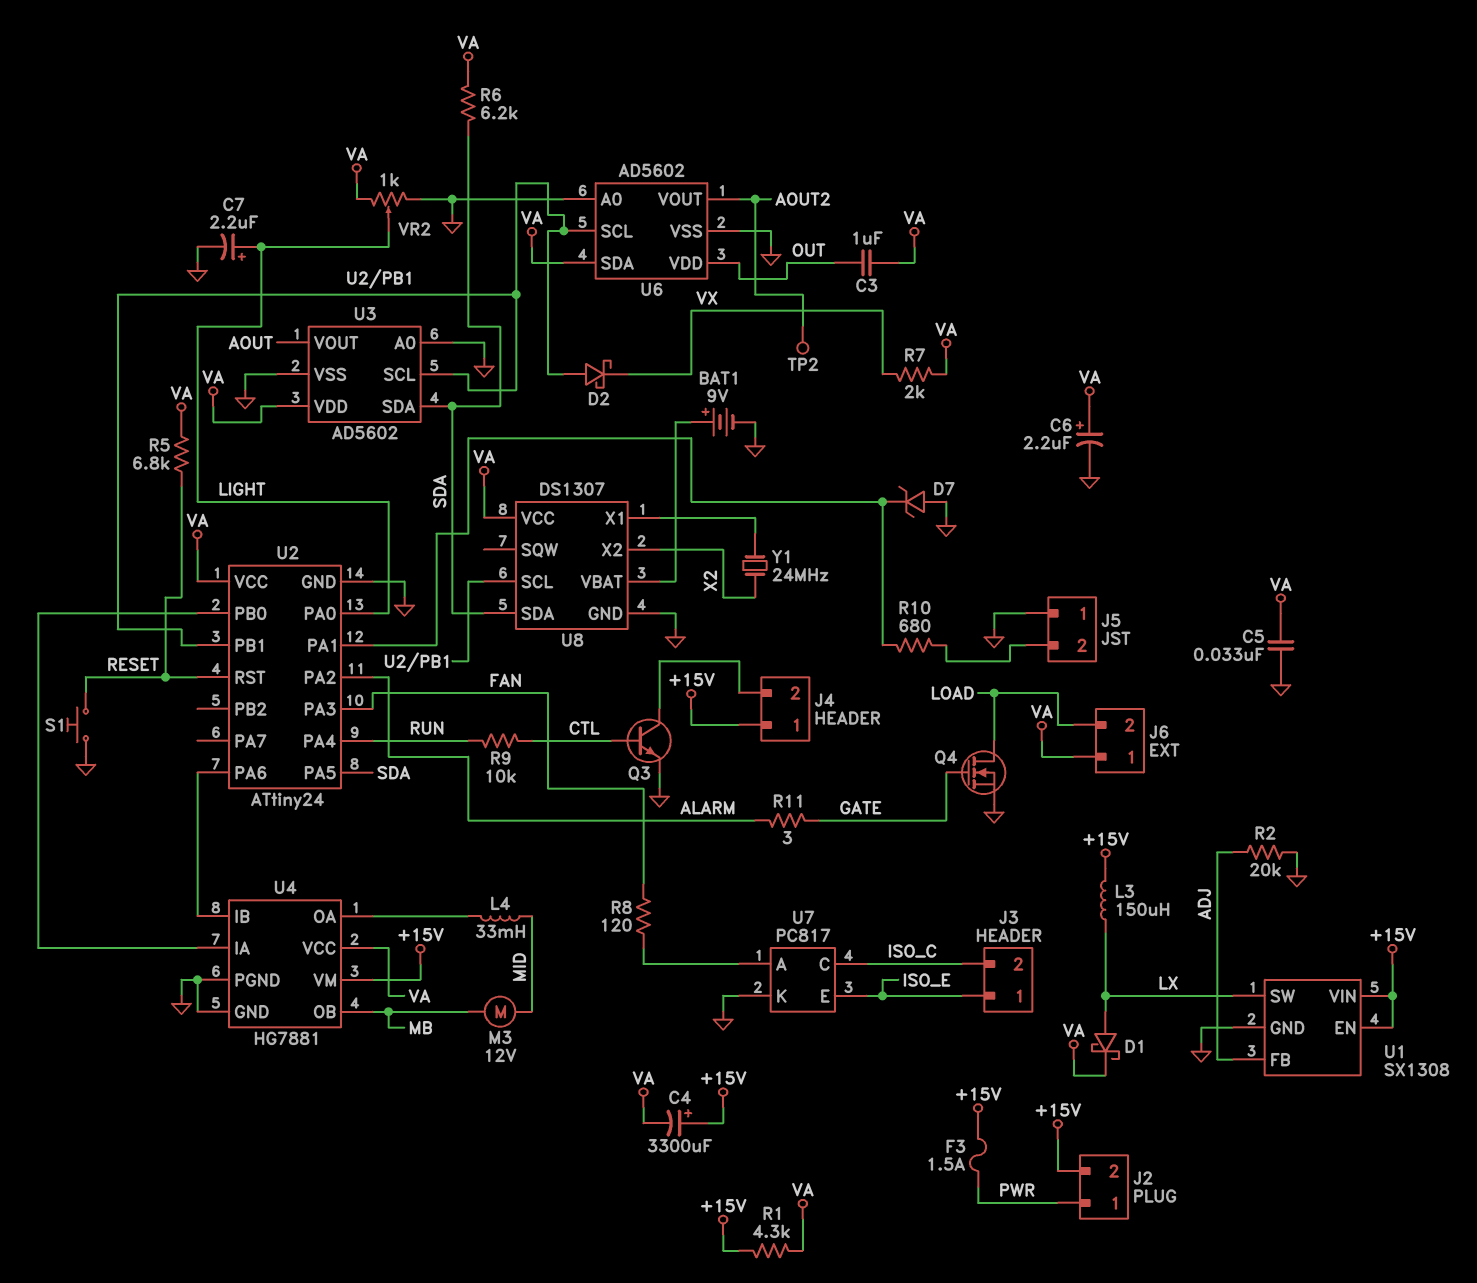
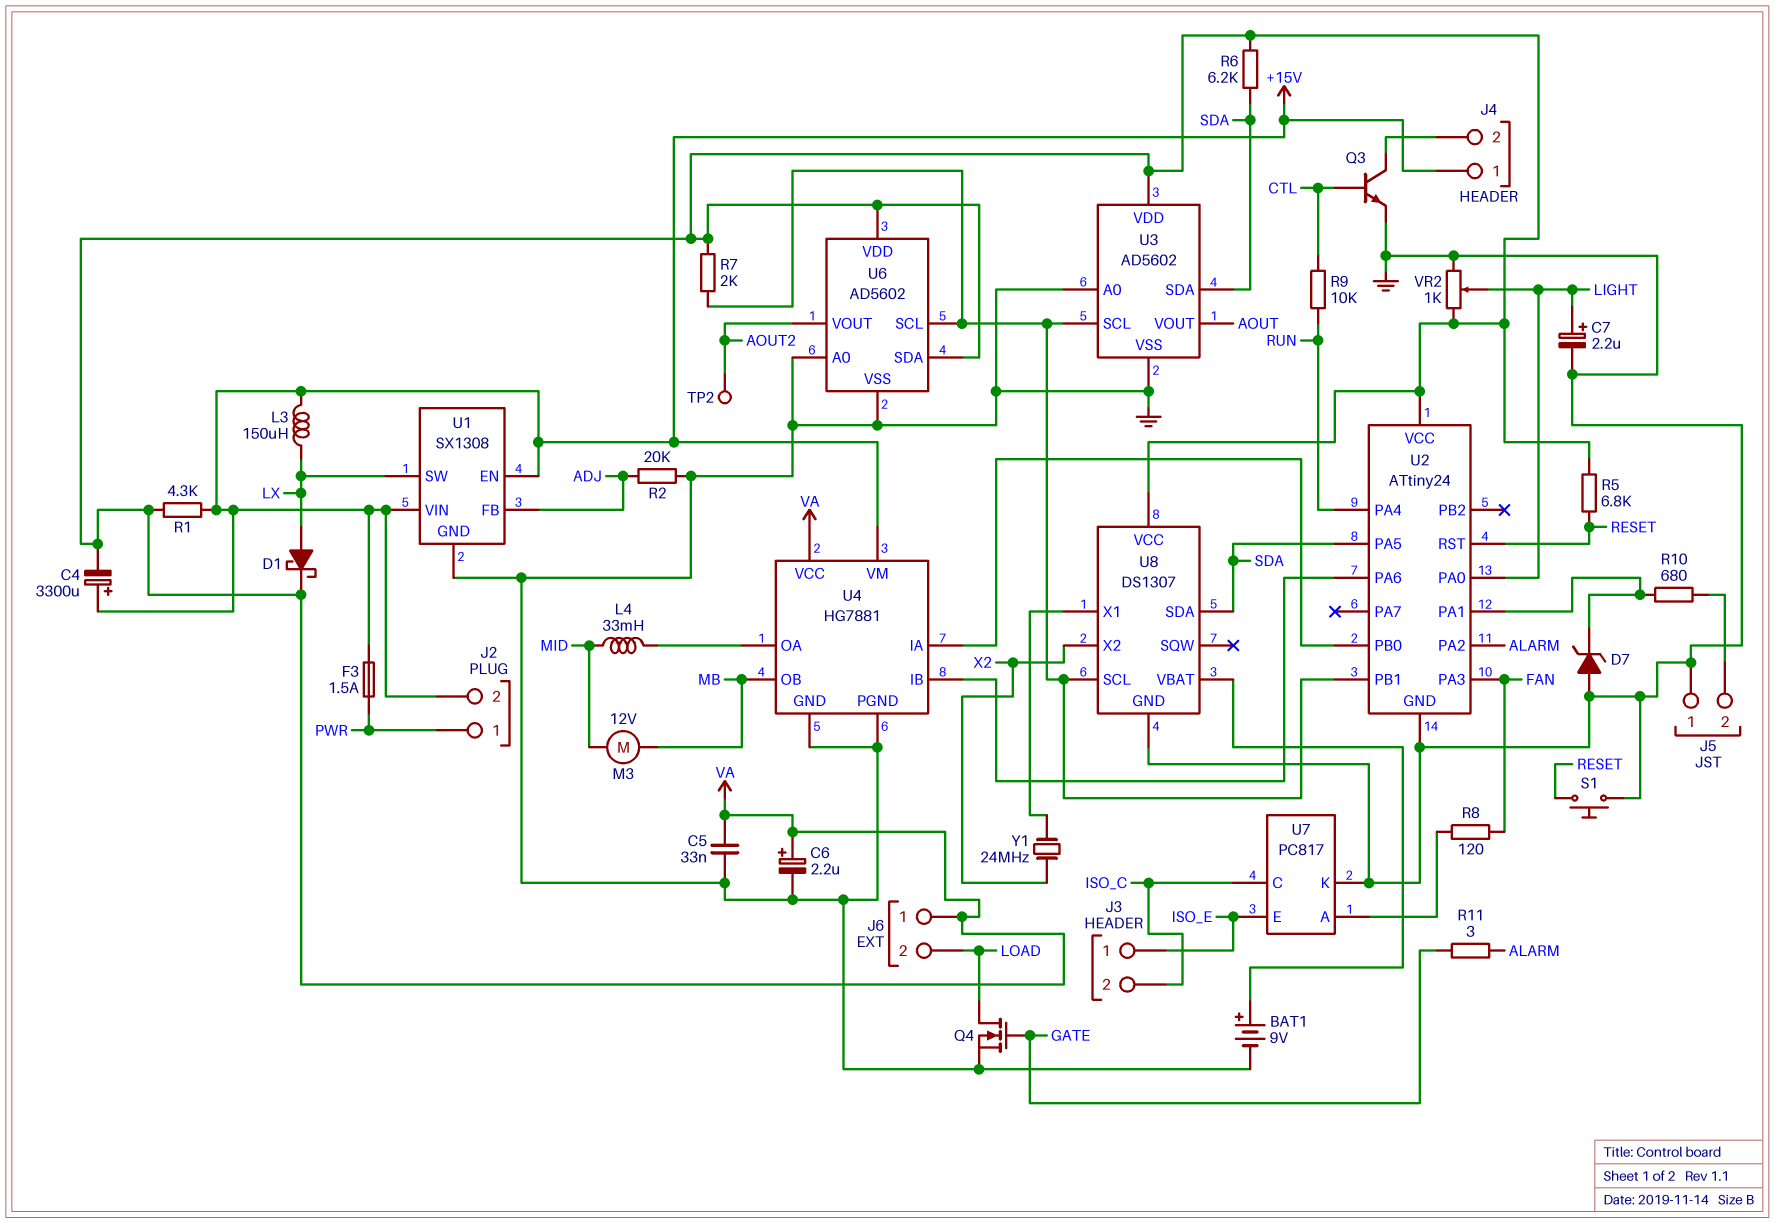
C3: 1uF (OUT, VA) -> none
D2: schottky (A U2/PB1, K VX) -> none
R7: 2k (VA, VX) -> 2k (U2/PB1, VA)
U6 pin VDD: OUT -> VA

